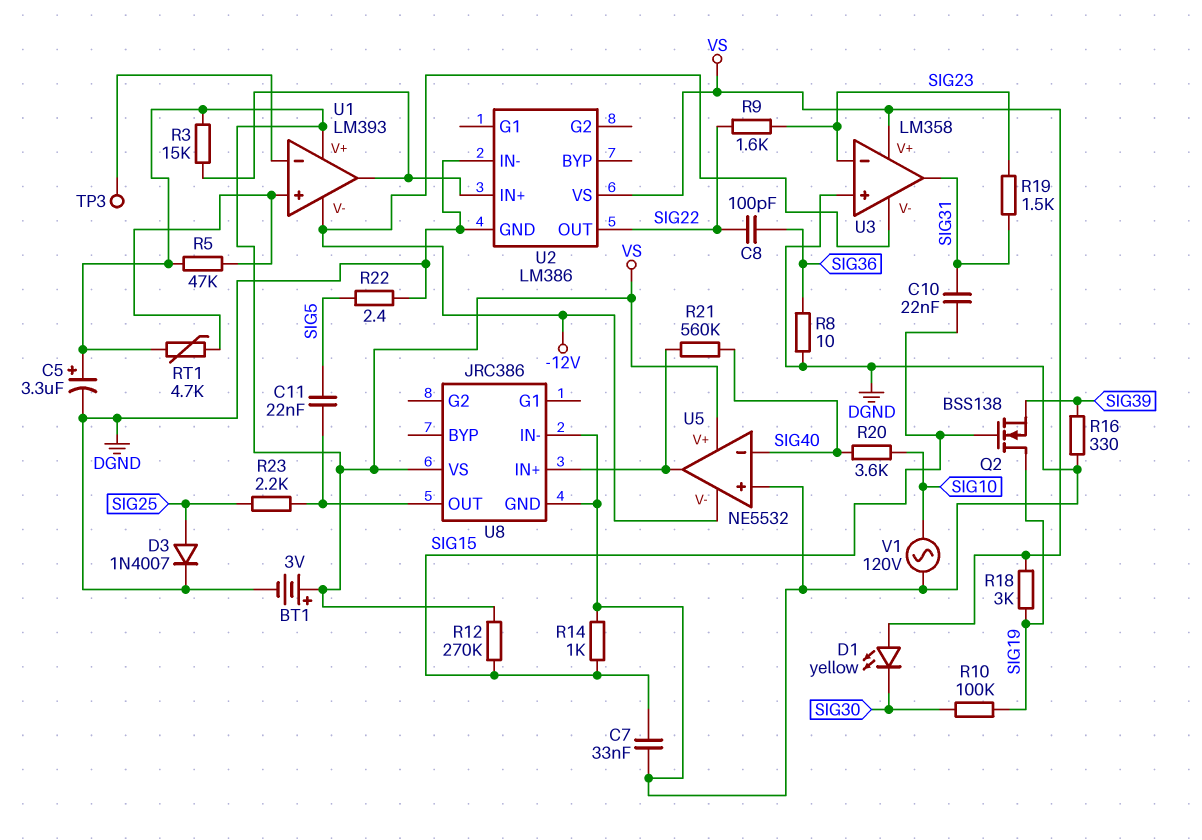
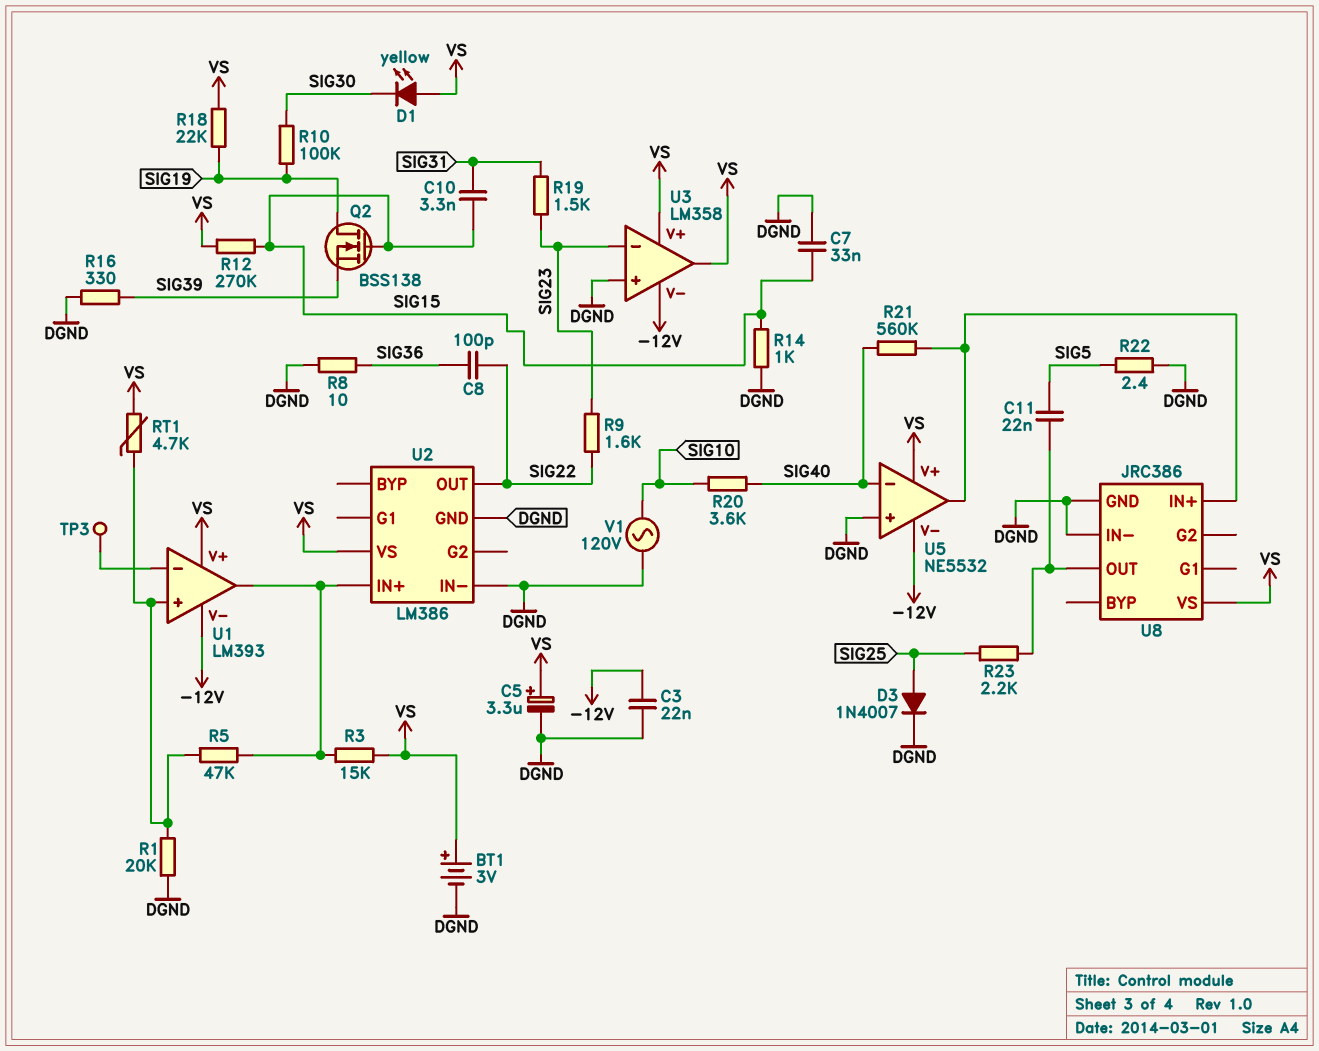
C3: none -> 22nF (-12V, DGND)
C10: 22nF (SIG15, SIG31) -> 3.3nF (SIG15, SIG31)
R1: none -> 20k (DGND, U1/in+)
R5: 47k (U1/in+, VS) -> 47k (U1/in+, U1/out)
R18: 3k (SIG19, VS) -> 22k (SIG19, VS)
U3 pin out: SIG31 -> VS

